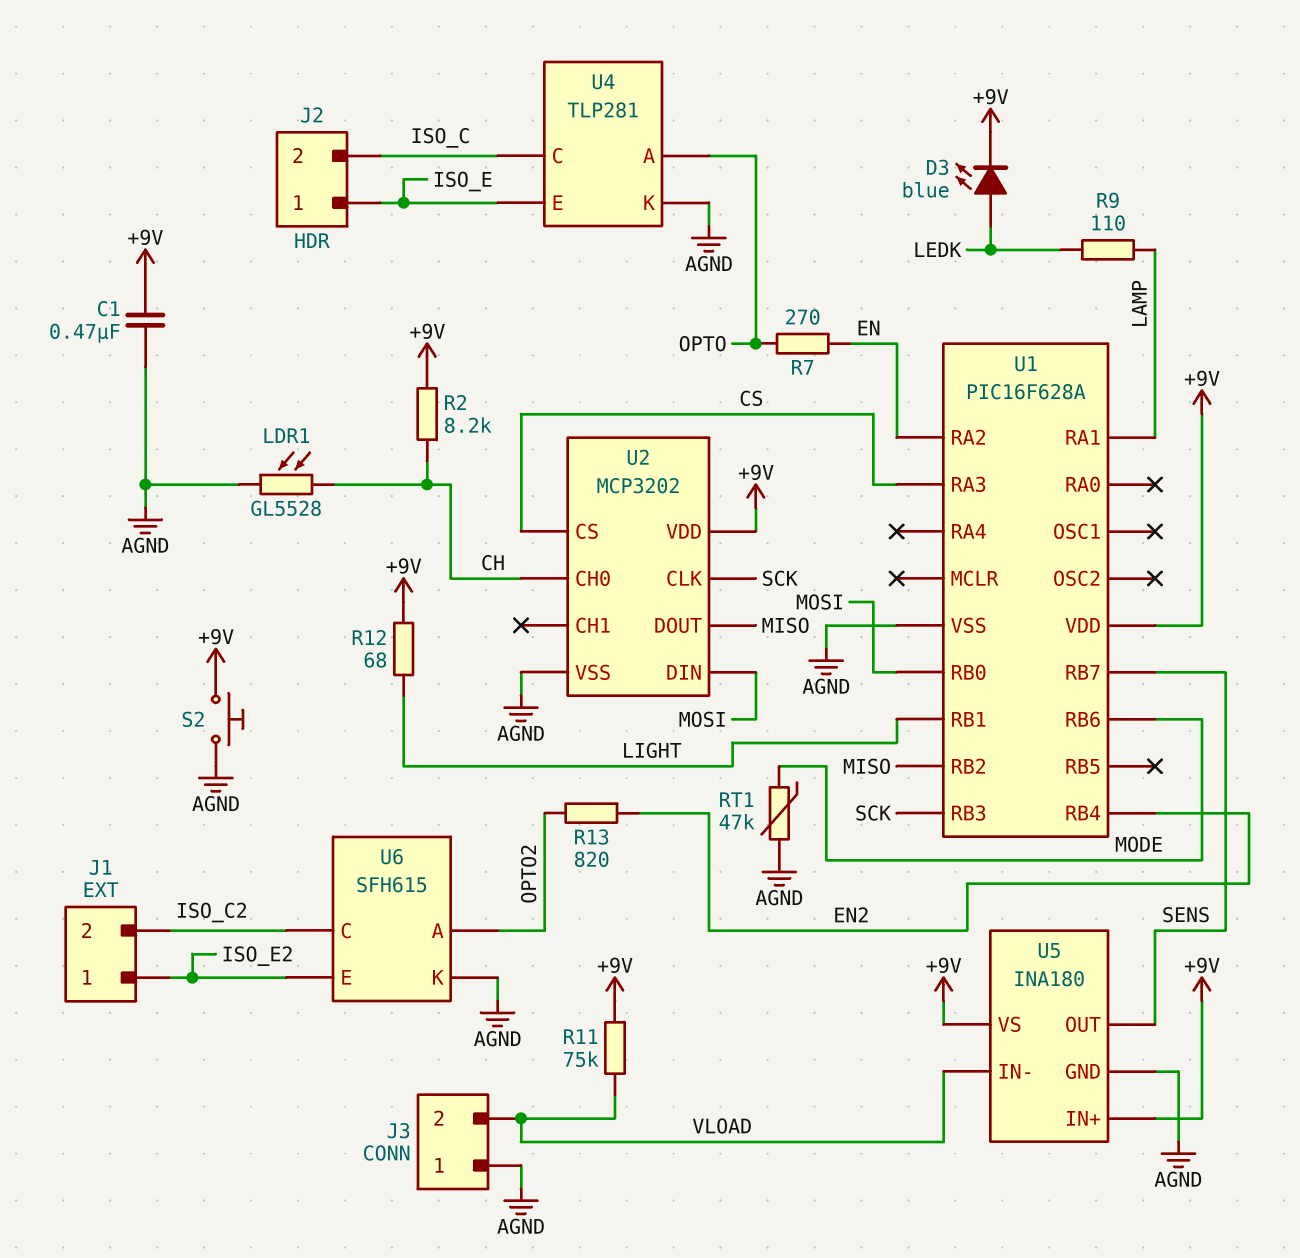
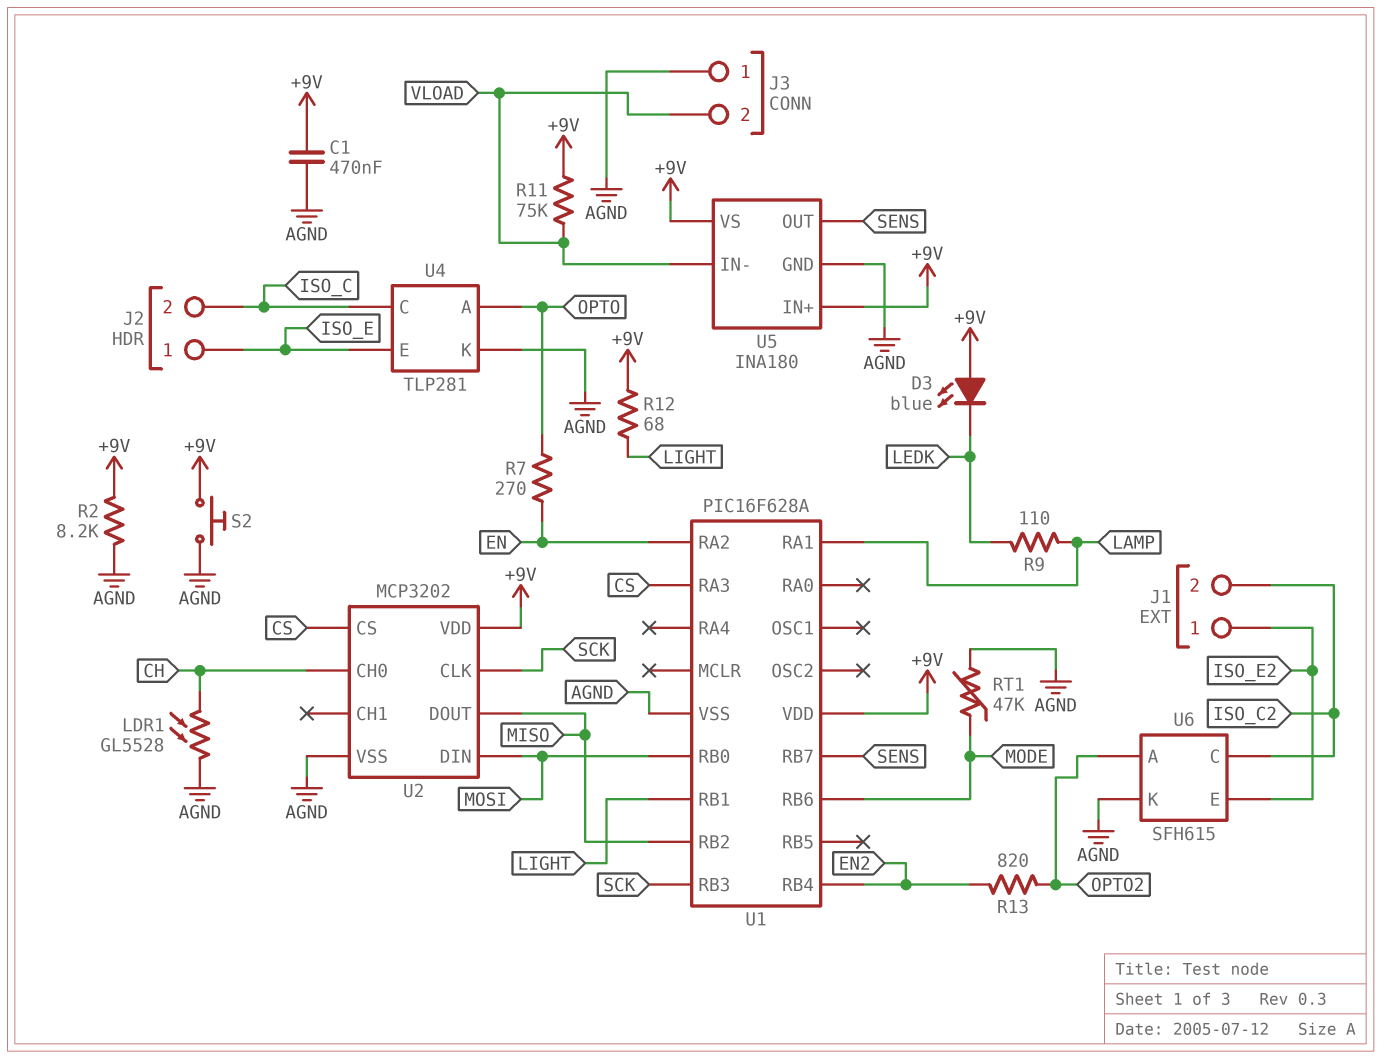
D3: LED blue (A LEDK, K +9V) -> LED blue (A +9V, K LEDK)
R2: 8.2k (+9V, CH) -> 8.2k (+9V, AGND)

